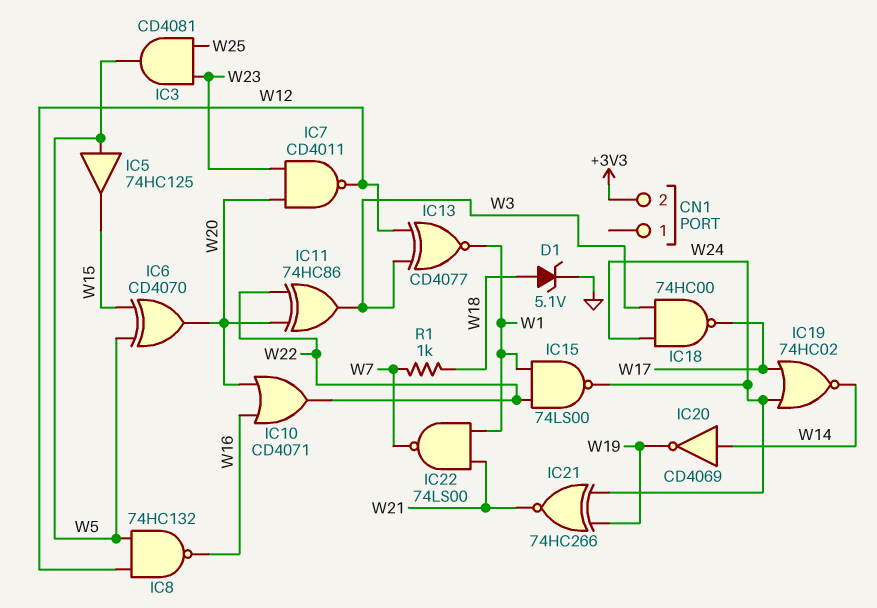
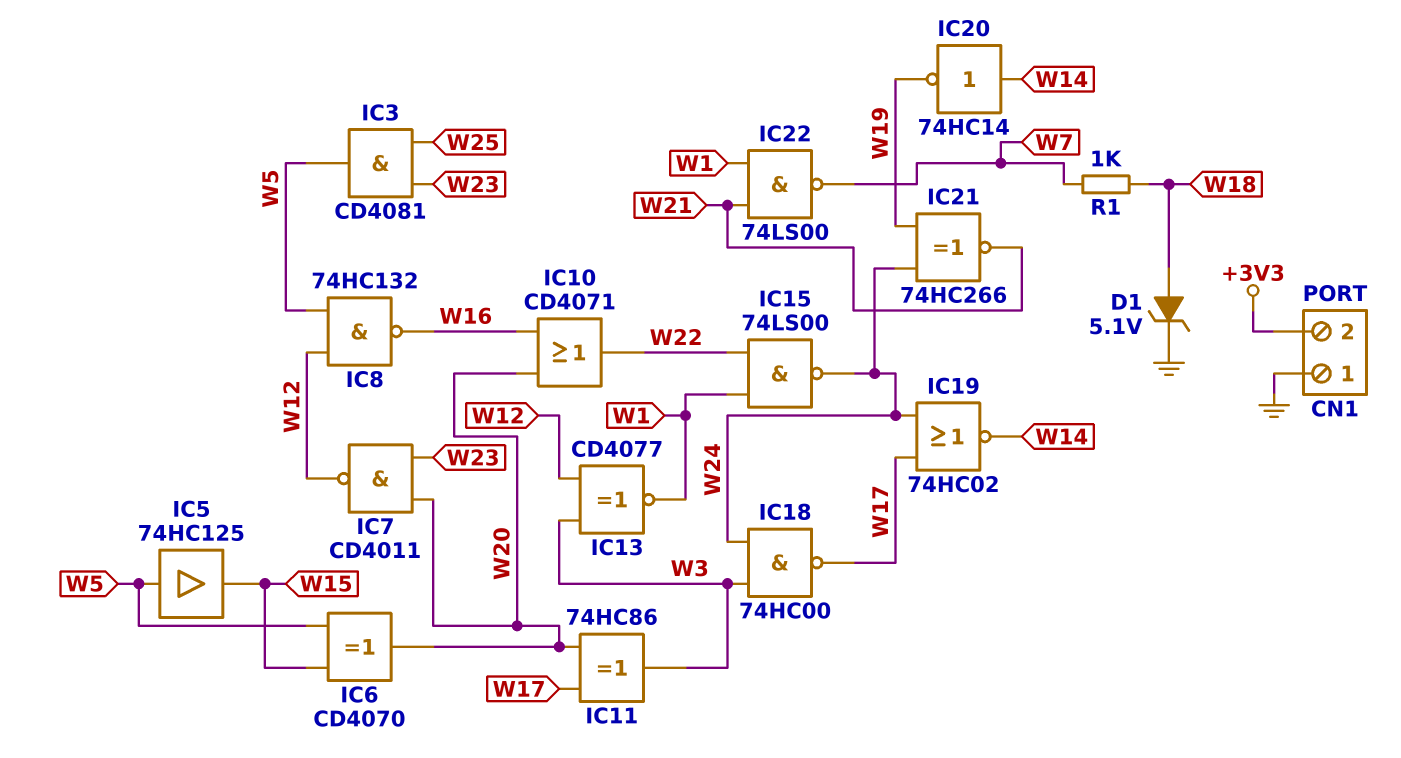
CN1 pin 1: none -> GND
IC11: XOR 74HC86 (in W20, in W22, out W3) -> XOR 74HC86 (in W17, in W20, out W3)
IC20: NOT CD4069 (in W14, out W19) -> NOT 74HC14 (in W14, out W19)

